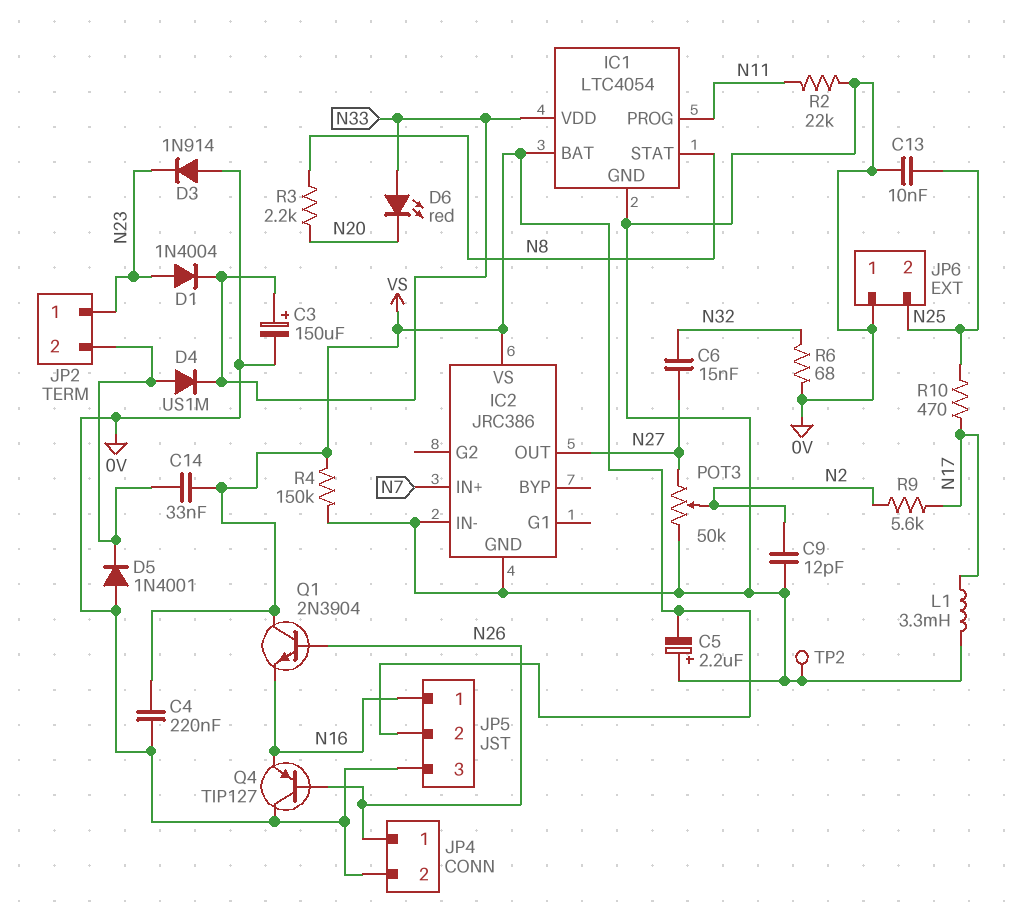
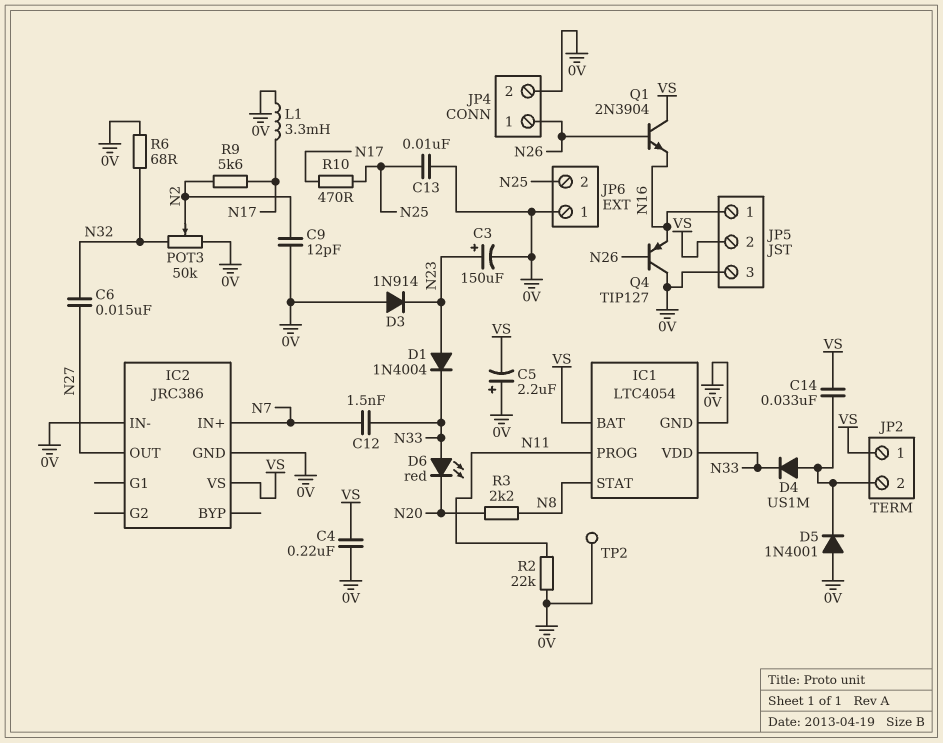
C3: 150uF (plus N33, minus 0V) -> 150uF (plus N23, minus 0V)
C12: none -> 1.5nF (N7, N33)
JP2 pin 1: N23 -> VS
POT3: 50k (0V, N27, wiper N2) -> 50k (0V, N32, wiper N2)
R4: 150k (0V, VS) -> none

